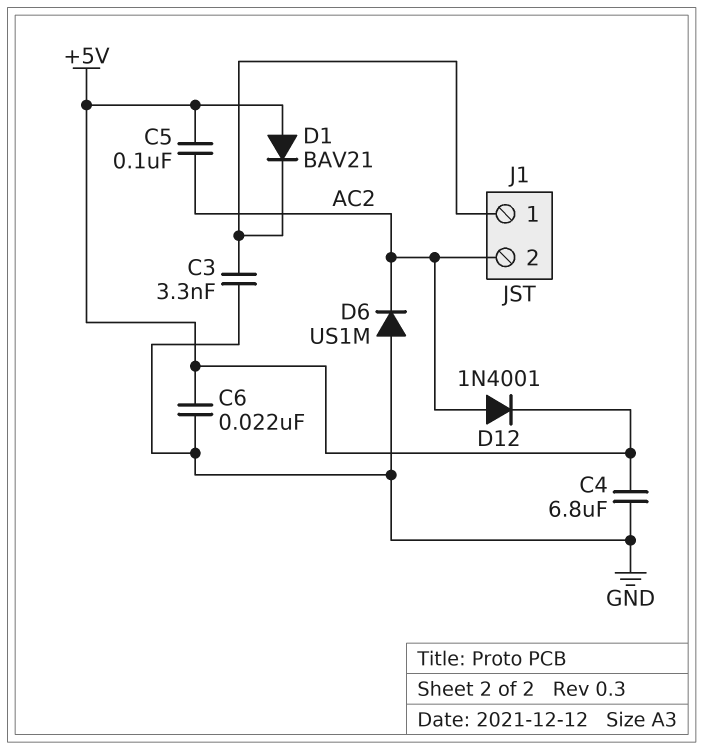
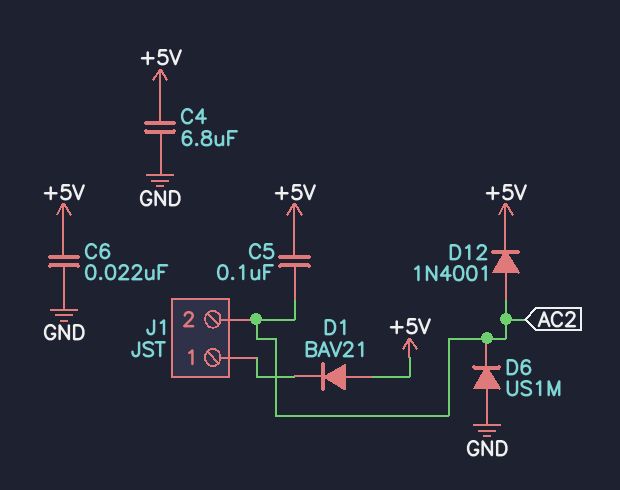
C3: 3.3nF (GND, J1/1) -> none

